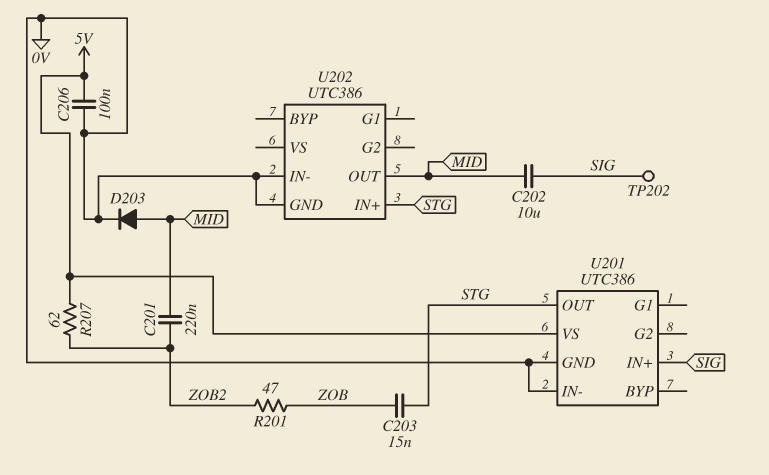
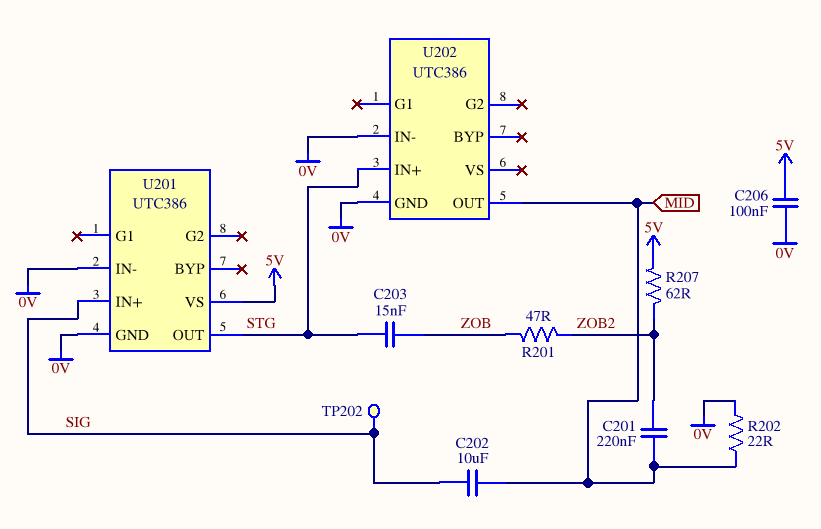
D203: diode (A MID, K 0V) -> none
R202: none -> 22 (0V, MID)

